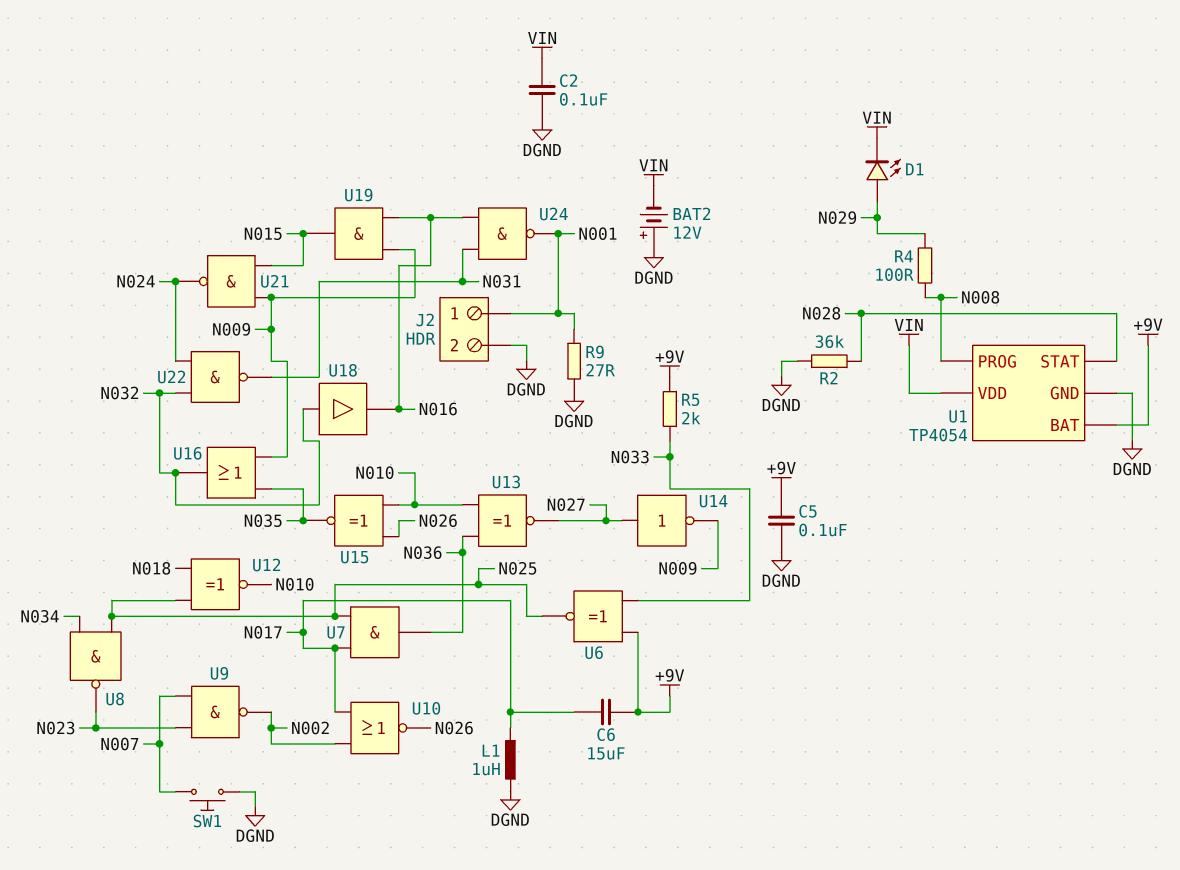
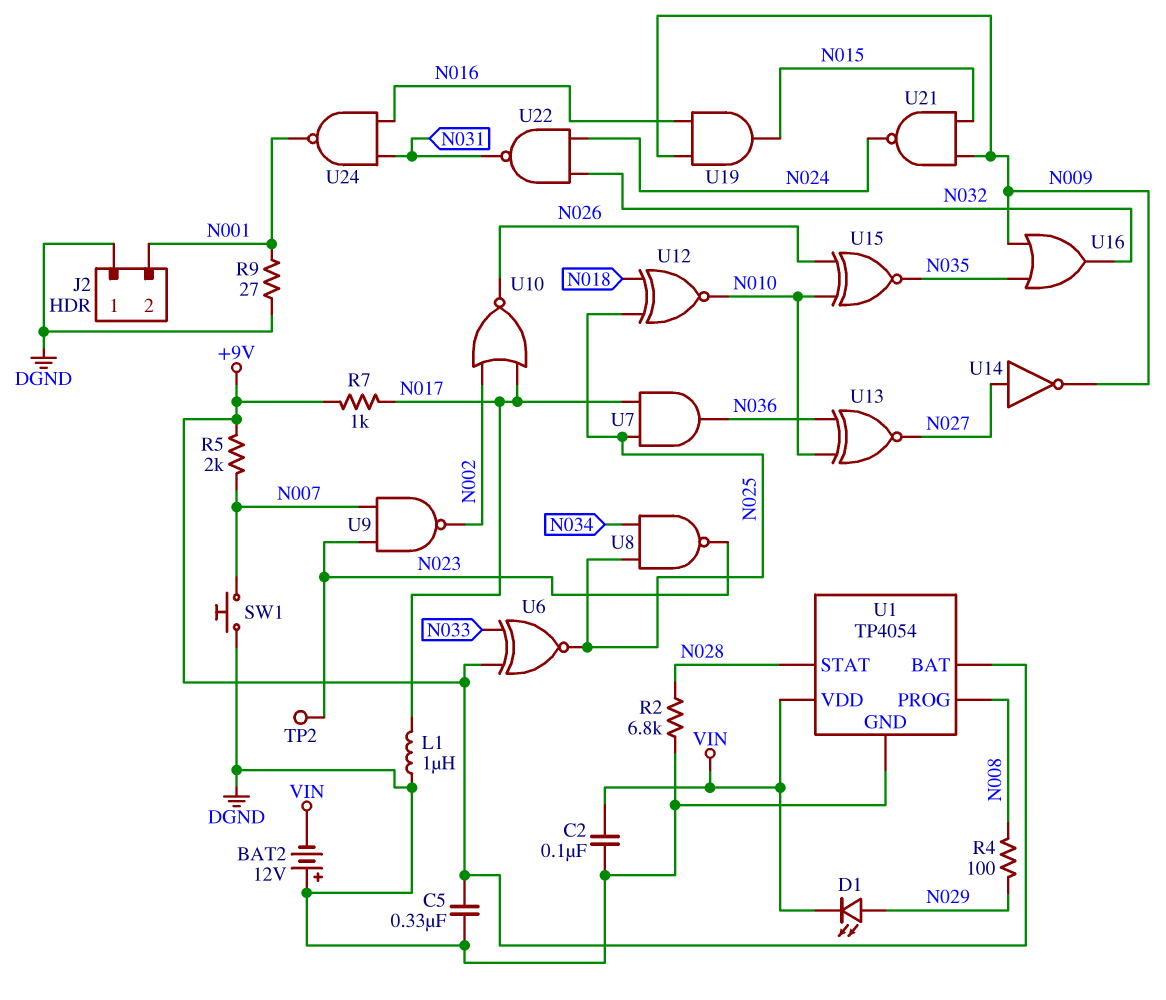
C5: 100nF (+9V, DGND) -> 330nF (+9V, DGND)
C6: 15uF (+9V, N017) -> none
J2 pin 1: N001 -> DGND
J2 pin 2: DGND -> N001
R2: 36k (DGND, N028) -> 6.8k (DGND, N028)
R5: 2k (+9V, N033) -> 2k (+9V, N007)
R7: none -> 1k (+9V, N017)
TP2: none -> test point (N023)
U18: buffer (in N032, out N016) -> none

